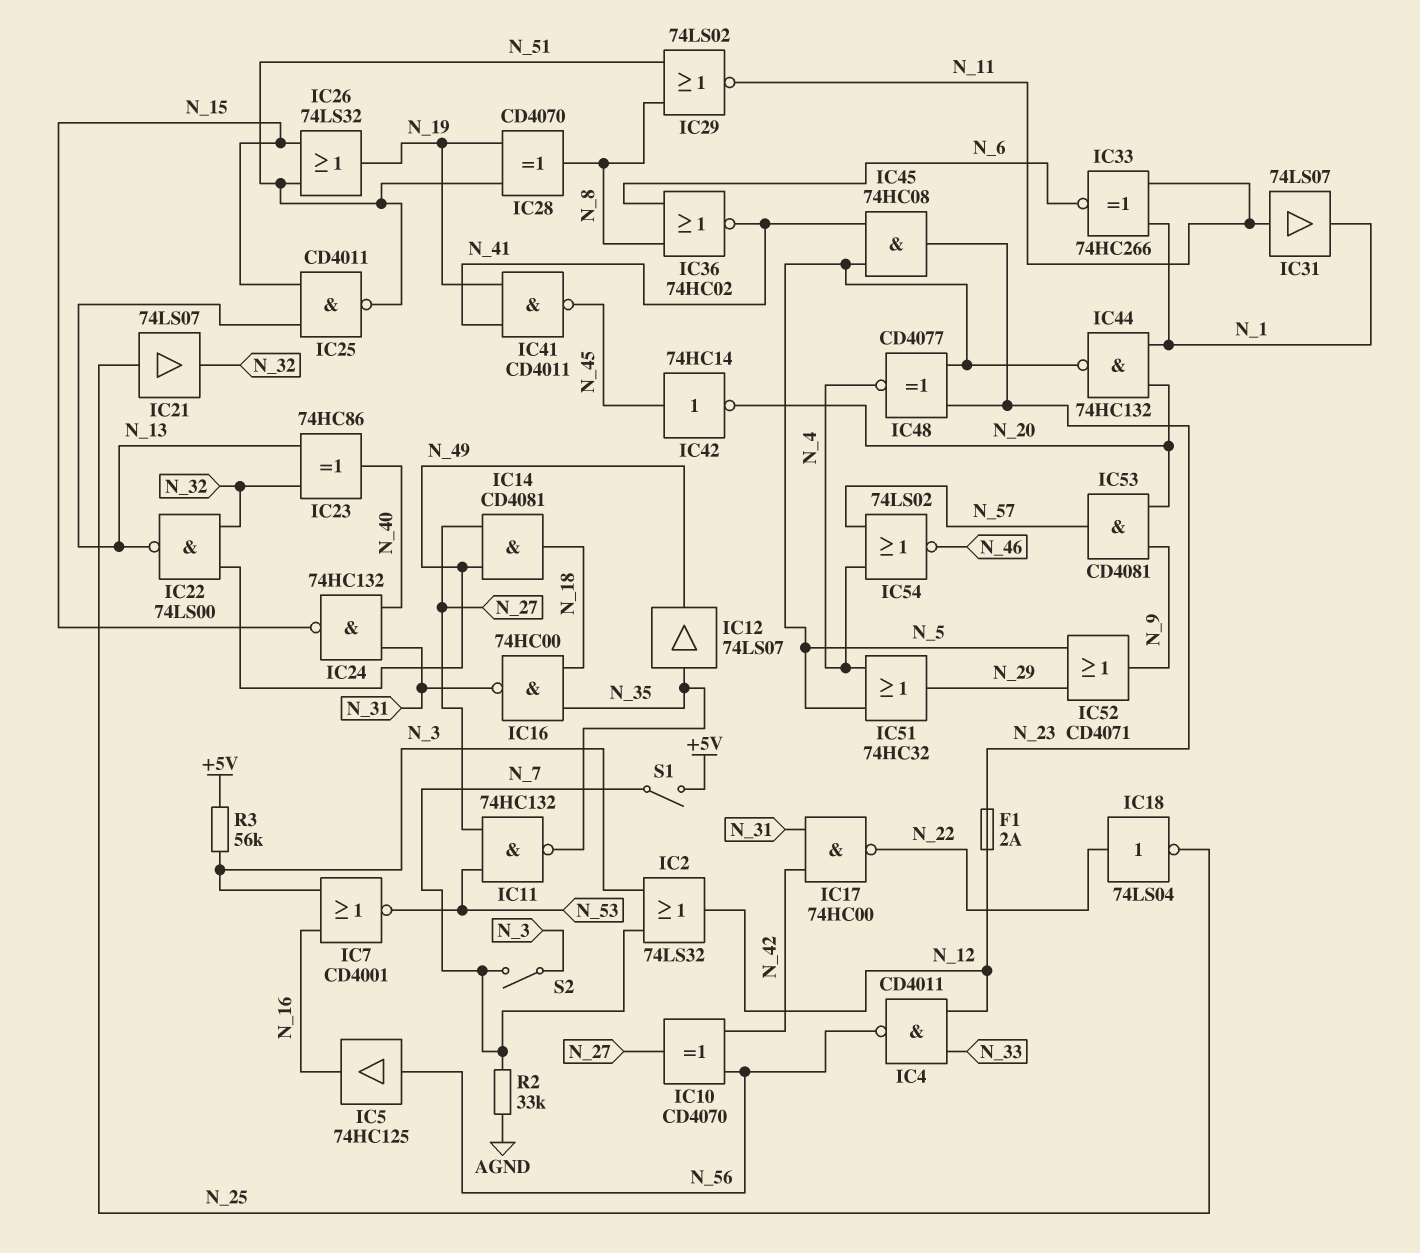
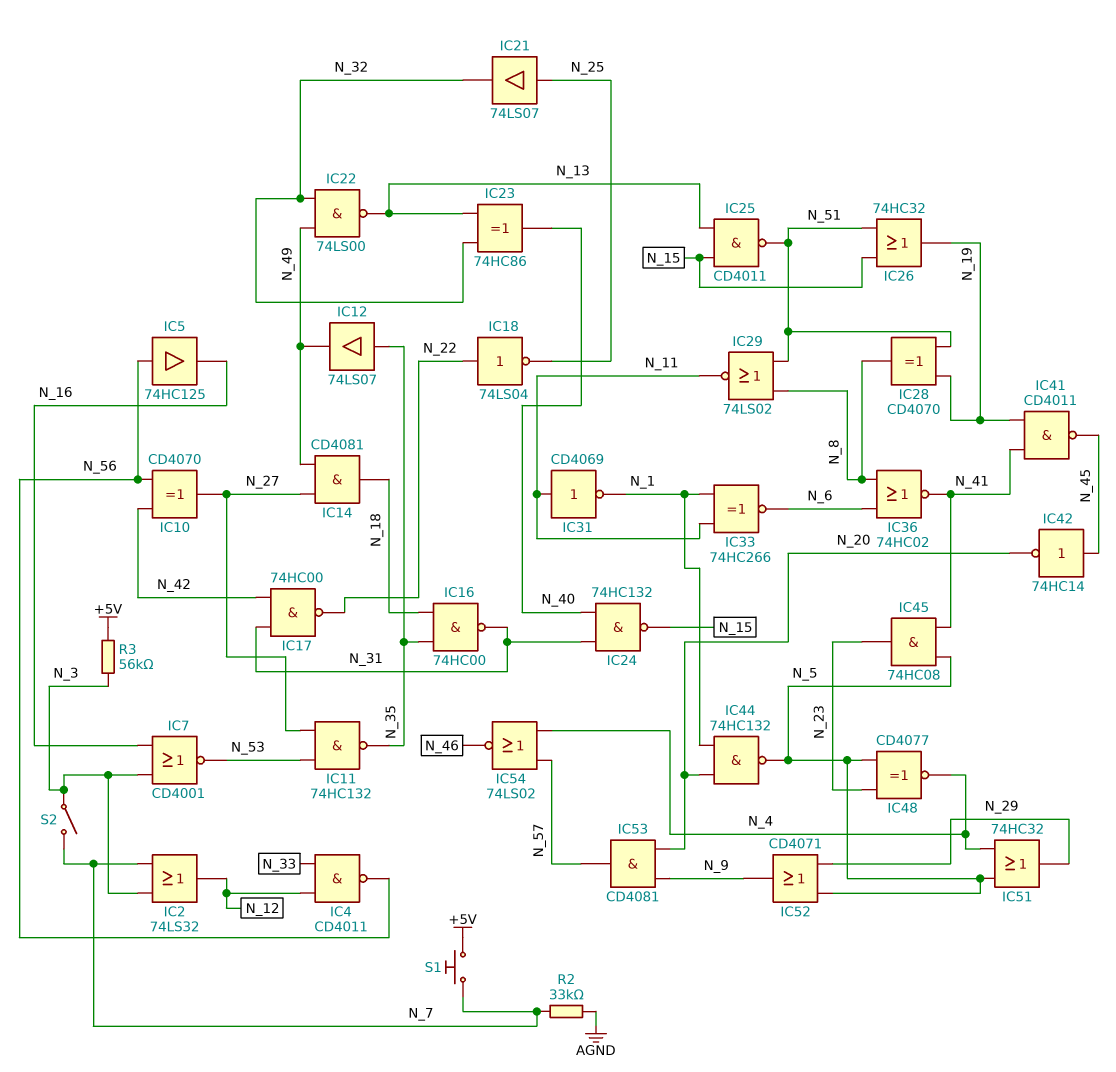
F1: 2A (N_12, N_23) -> none
IC26: OR 74LS32 (in N_15, in N_51, out N_19) -> OR 74HC32 (in N_15, in N_51, out N_19)
IC31: buffer 74LS07 (in N_11, out N_1) -> NOT CD4069 (in N_11, out N_1)
S1: switch (+5V, N_7) -> button (+5V, N_7)

